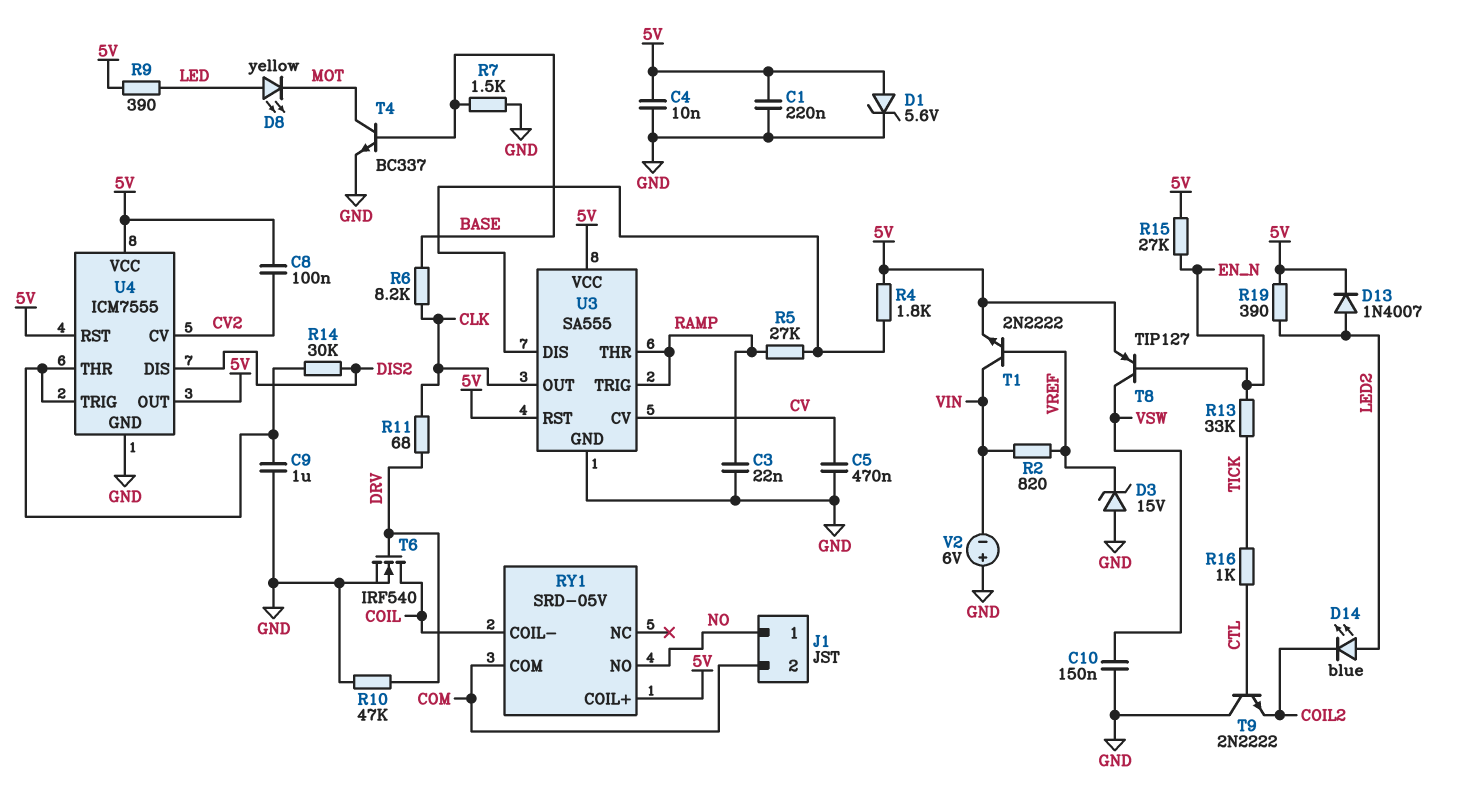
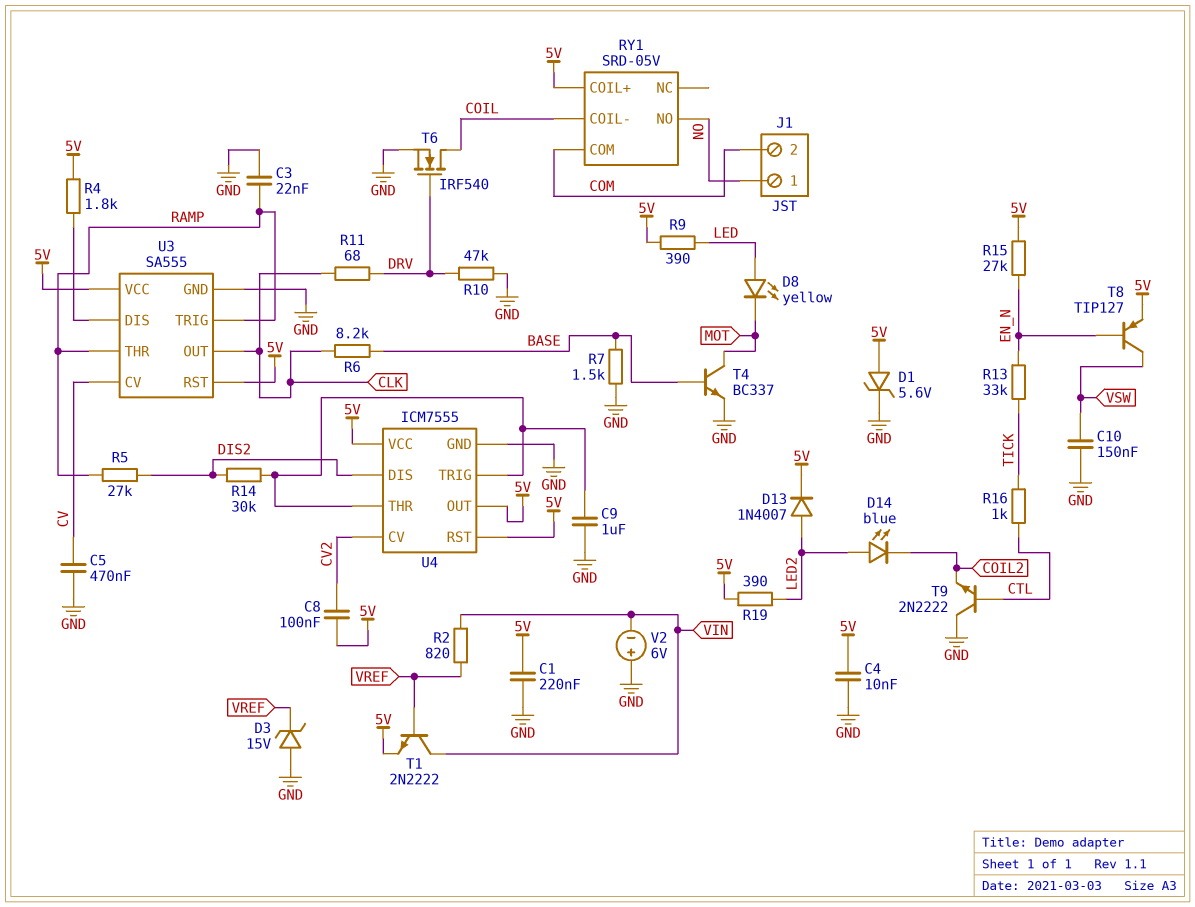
R5: 27k (RAMP, U3/DIS) -> 27k (DIS2, RAMP)

